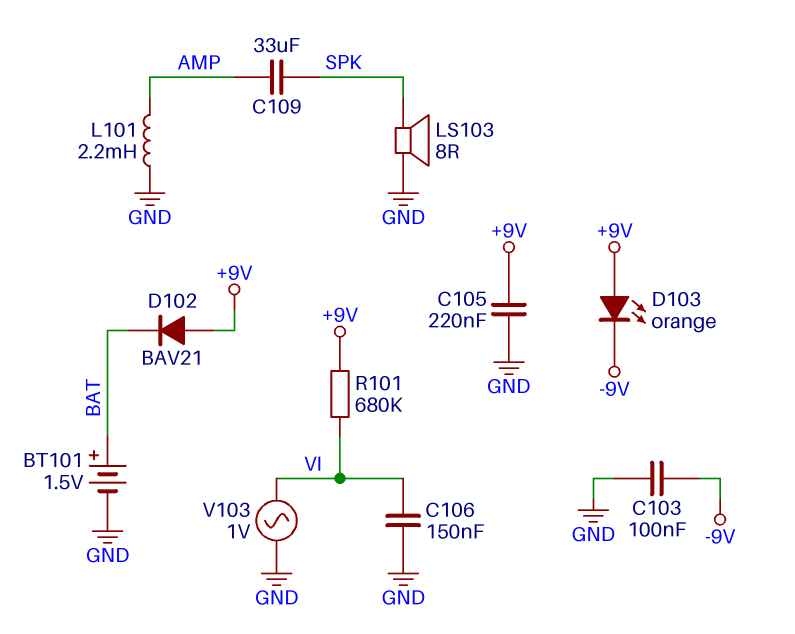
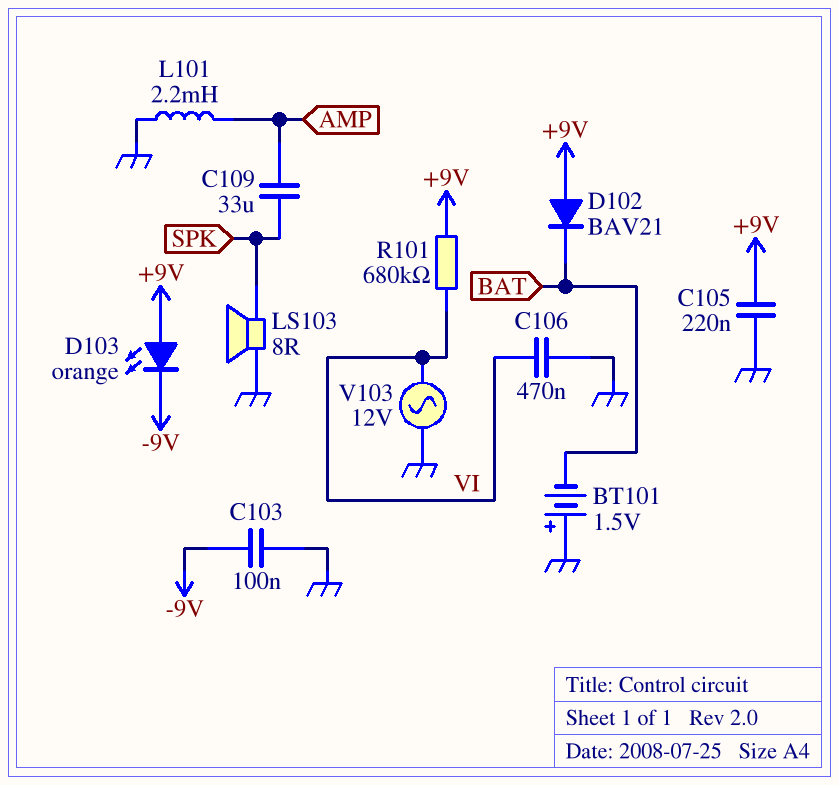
BT101: 1.5V (plus BAT, minus GND) -> 1.5V (plus GND, minus BAT)
C106: 150nF (GND, VI) -> 470nF (GND, VI)
V103: AC 1V (GND, VI) -> AC 12V (GND, VI)

